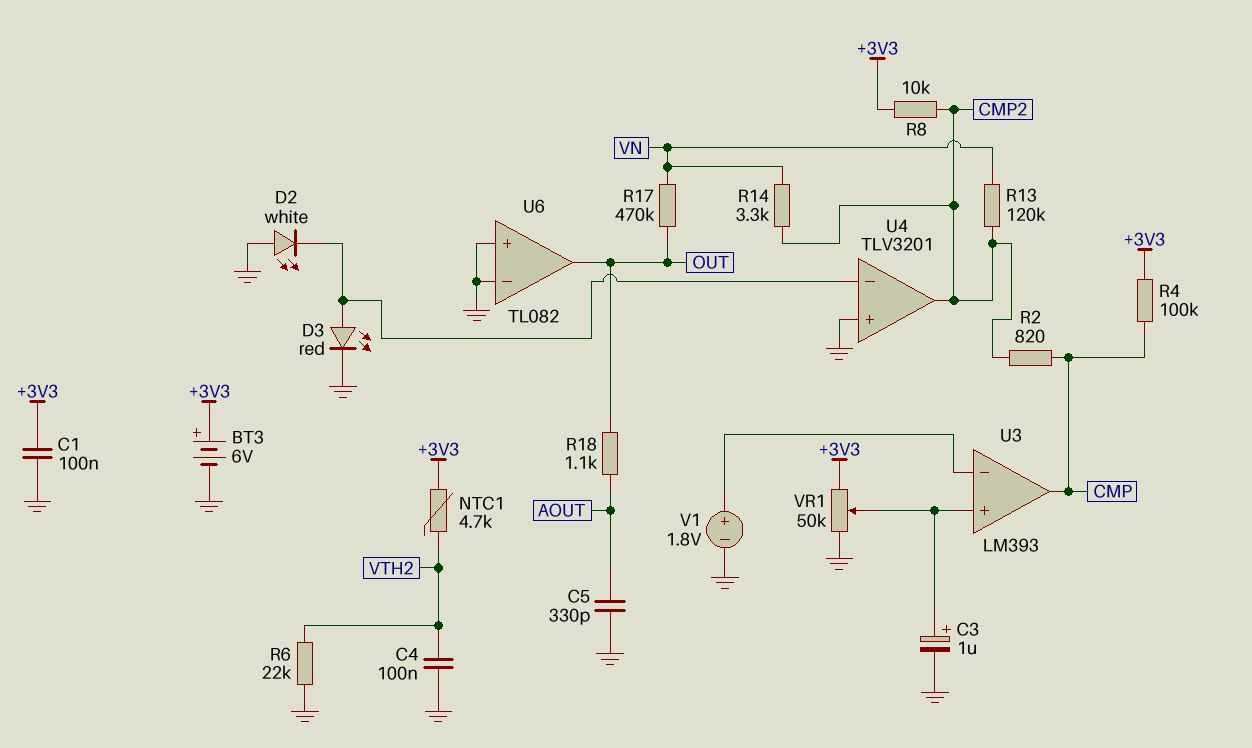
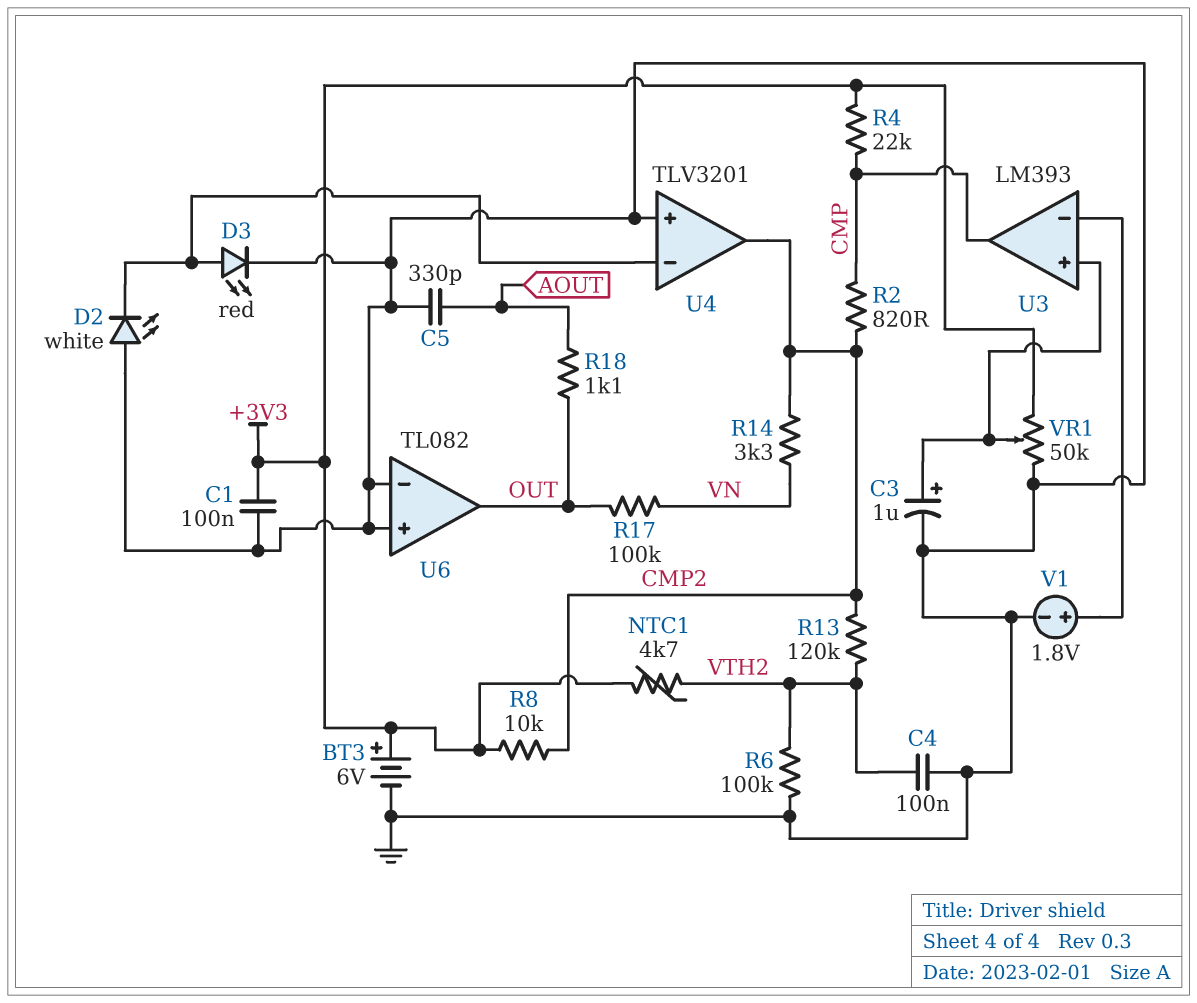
R4: 100k (+3V3, CMP) -> 22k (+3V3, CMP)
R6: 22k (GND, VTH2) -> 100k (GND, VTH2)
R13: 120k (CMP2, VN) -> 120k (CMP2, VTH2)
R17: 470k (OUT, VN) -> 100k (OUT, VN)

